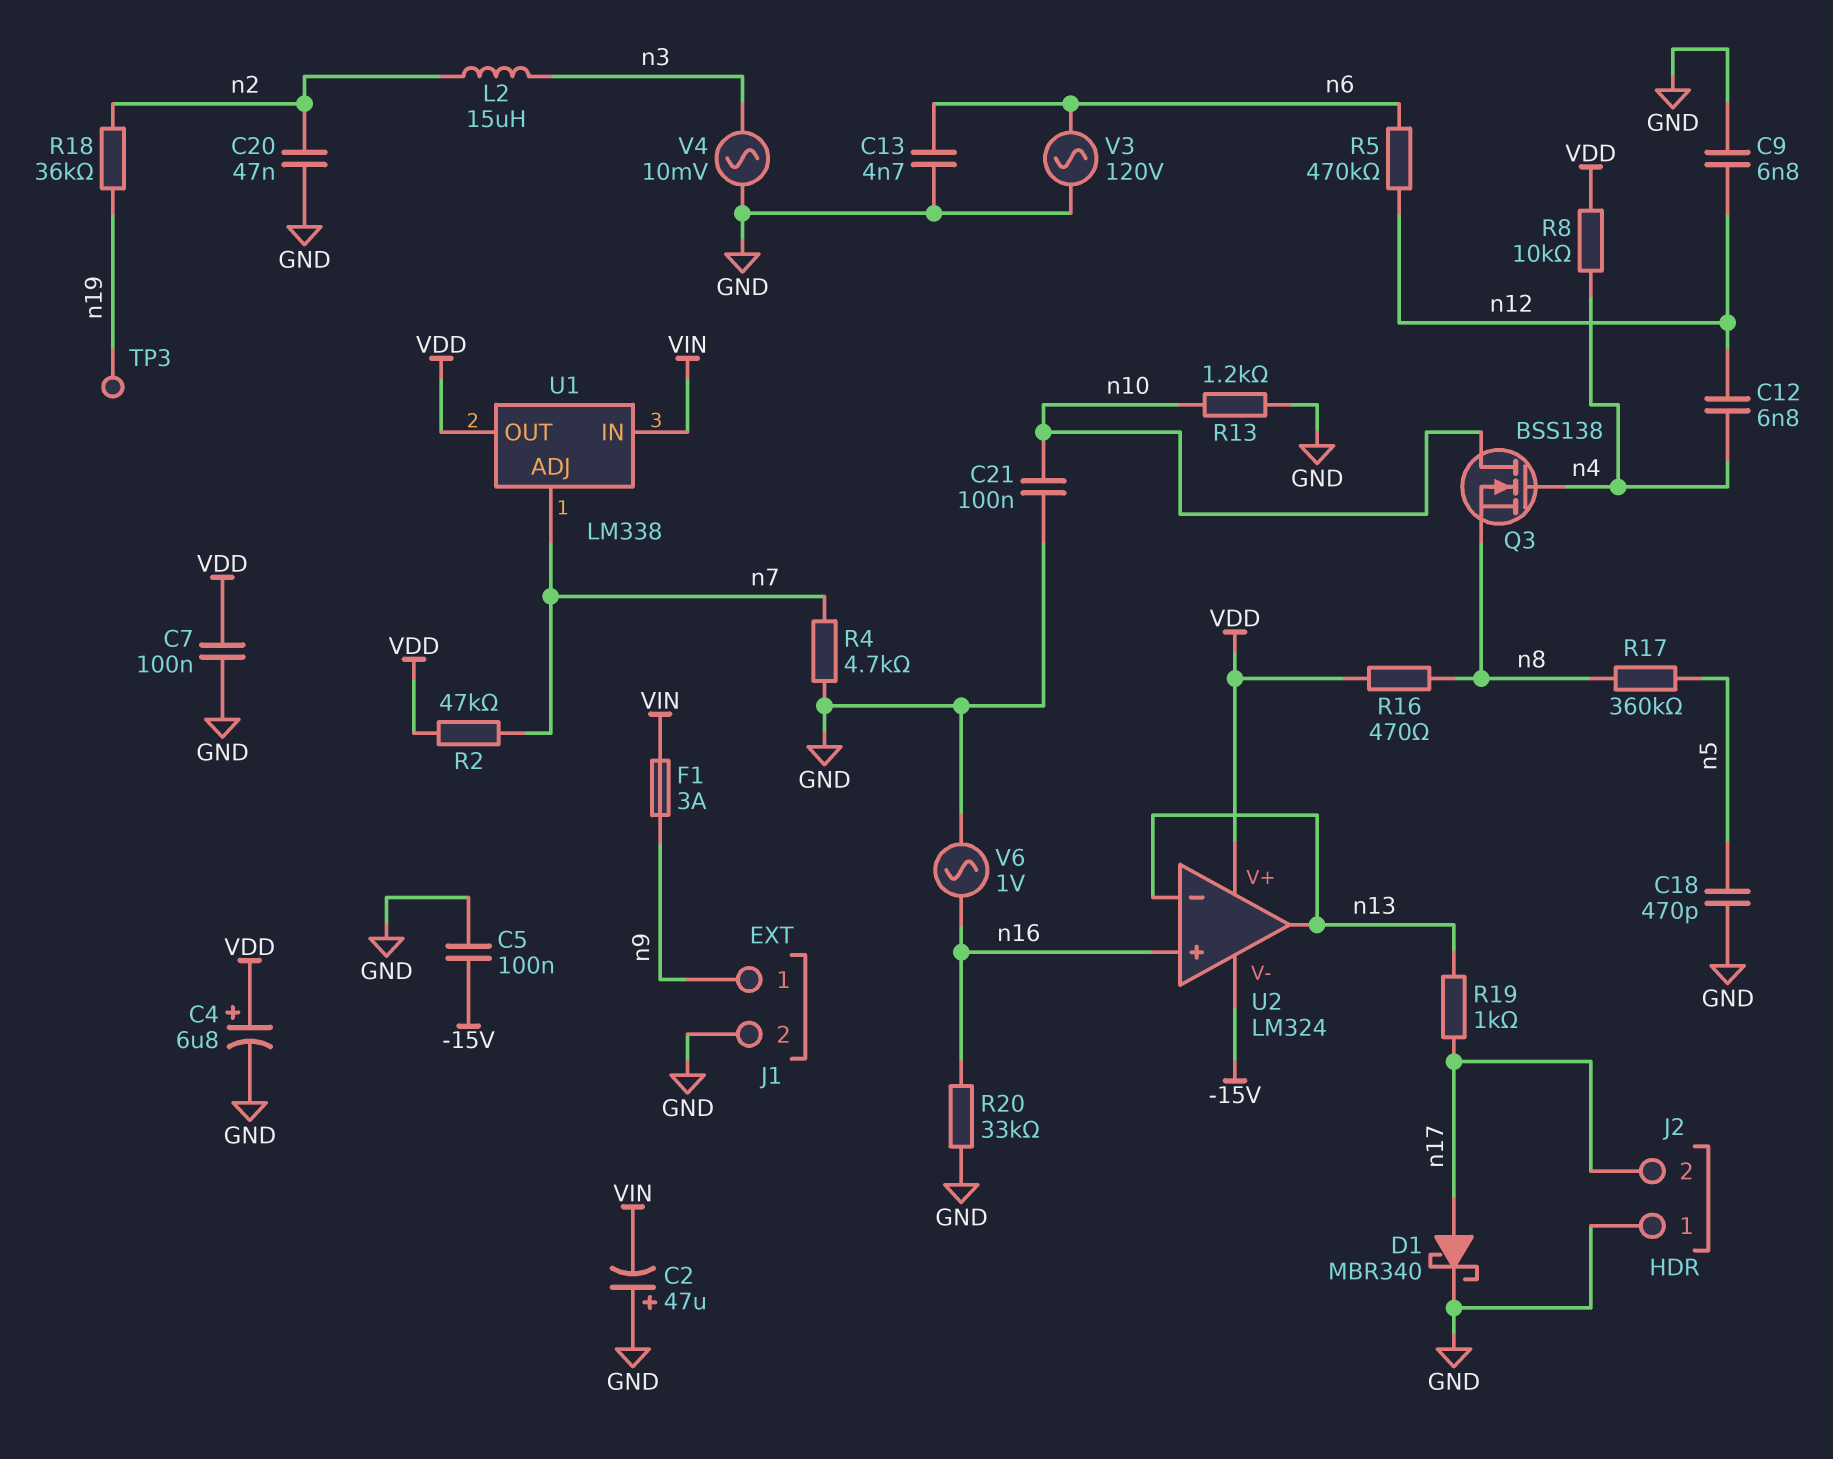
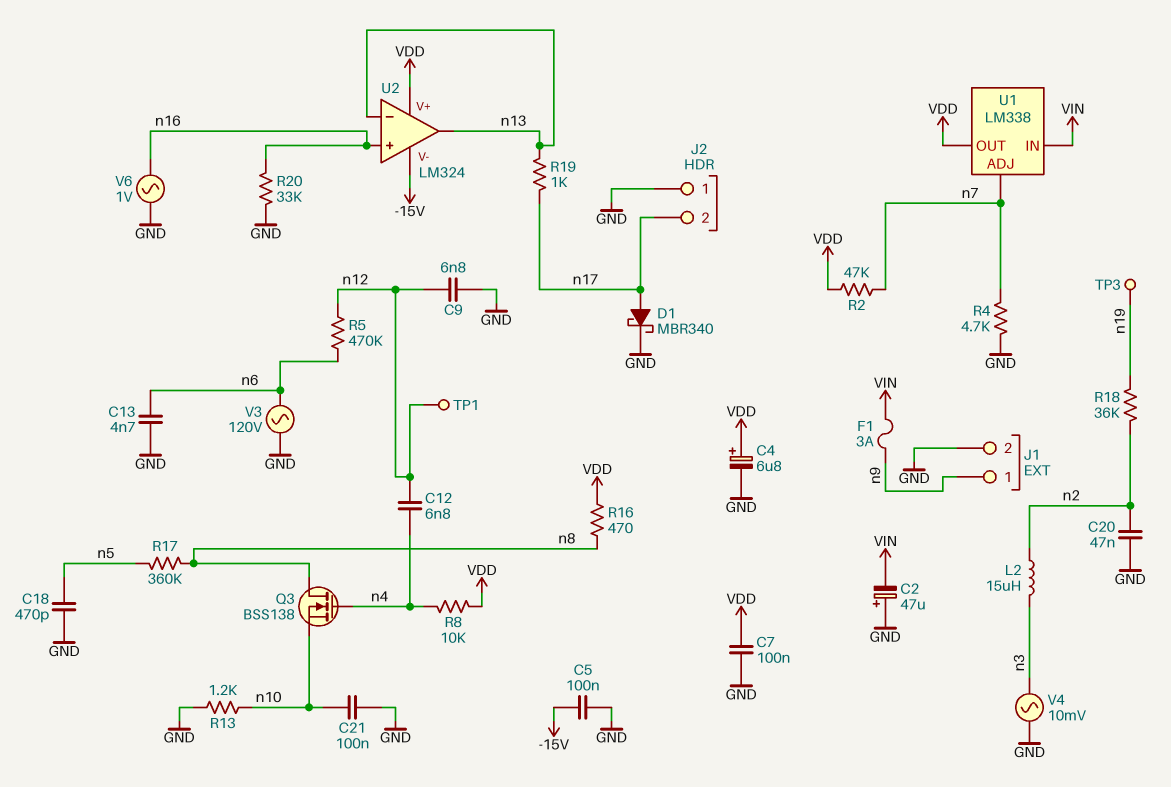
Q3: NMOS BSS138 (G n4, D n10, S n8) -> NMOS BSS138 (G n4, D n8, S n10)
TP1: none -> test point (n12)

